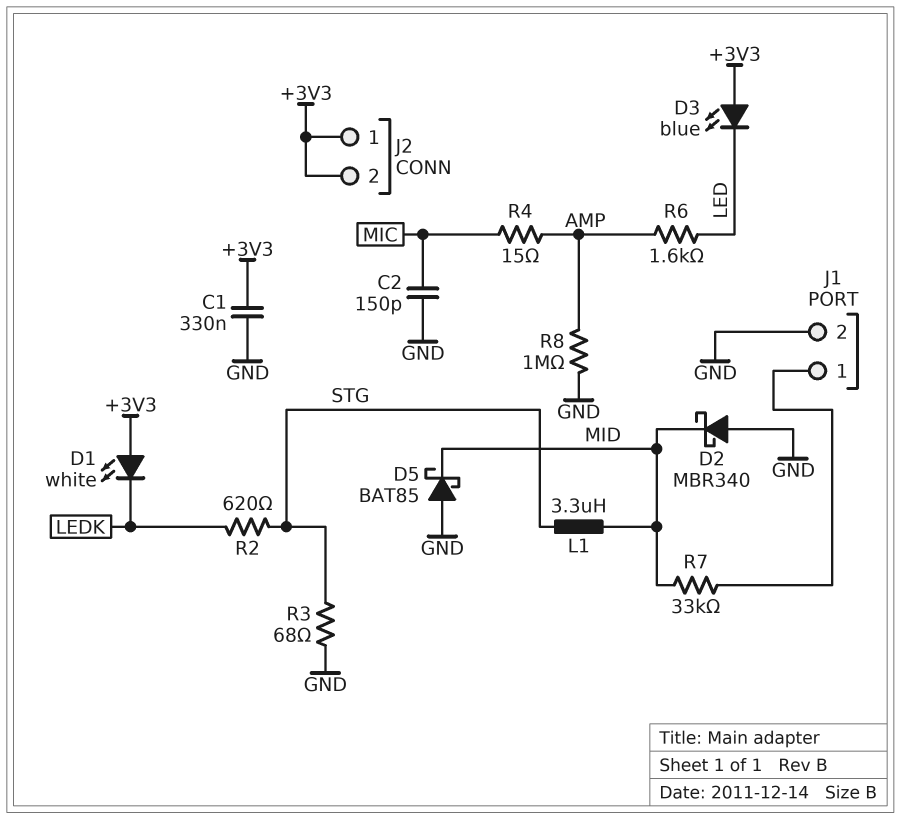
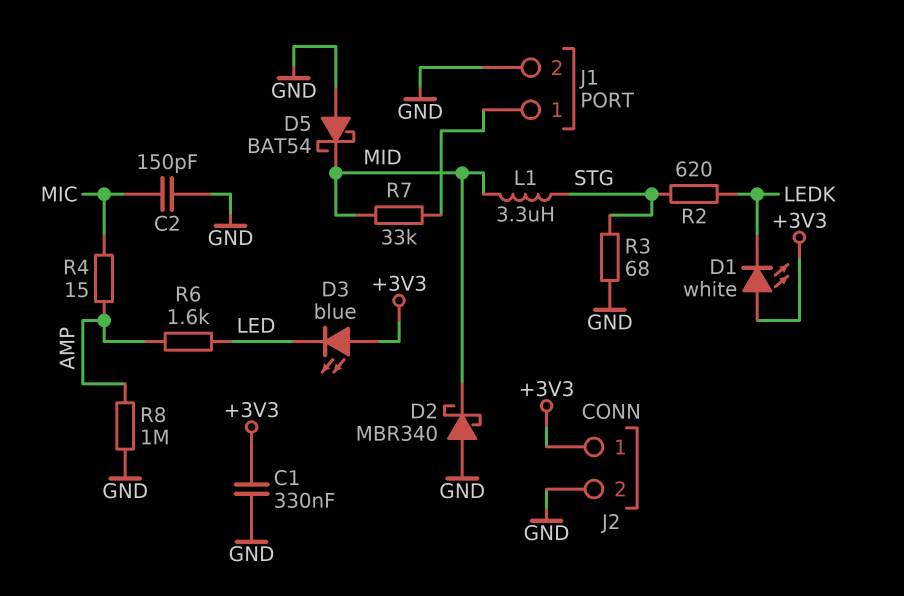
D5: schottky BAT85 (A GND, K MID) -> schottky BAT54 (A GND, K MID)
J2 pin 2: +3V3 -> GND

